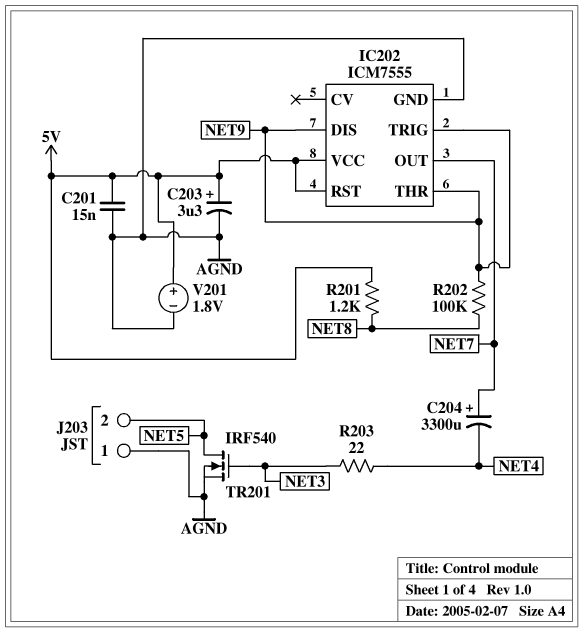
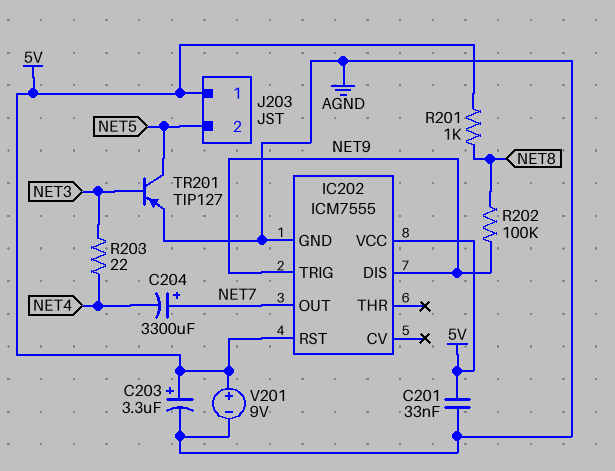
C201: 15nF (5V, AGND) -> 33nF (5V, AGND)
IC202 pin THR: NET9 -> none
J203 pin 1: AGND -> 5V
R201: 1.2k (5V, NET8) -> 1k (5V, NET8)
TR201: NMOS IRF540 (G NET3, D NET5, S AGND) -> PNP TIP127 (B NET3, C NET5, E AGND)
V201: 1.8V (plus 5V, minus AGND) -> 9V (plus 5V, minus AGND)

